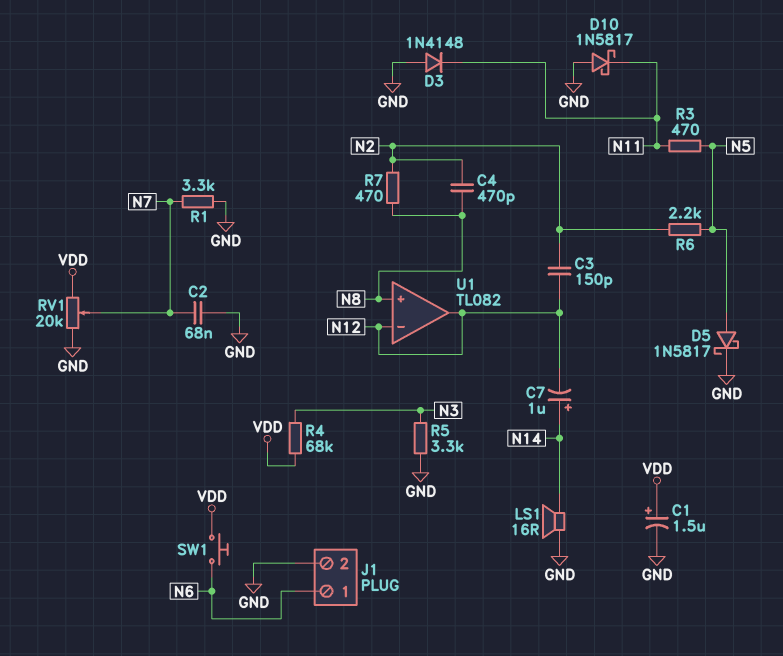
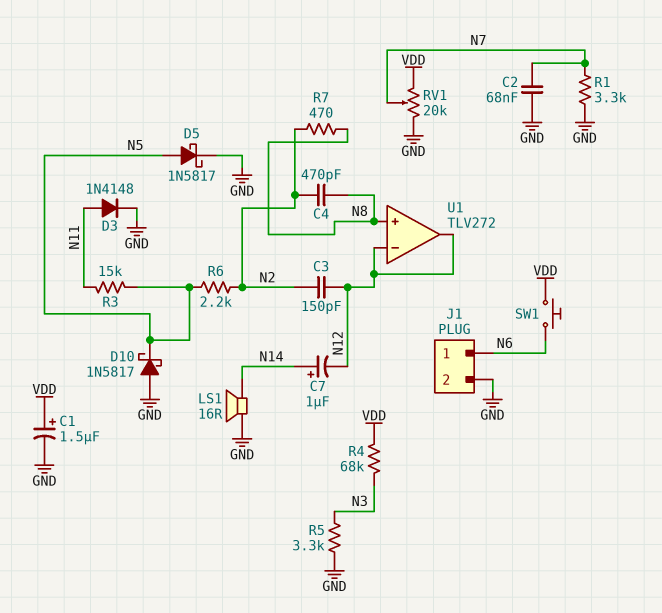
D3: diode 1N4148 (A GND, K N11) -> diode 1N4148 (A N11, K GND)
D10: schottky 1N5817 (A GND, K N11) -> schottky 1N5817 (A GND, K N5)
R3: 470 (N5, N11) -> 15k (N5, N11)
U1: TL082 -> TLV272

